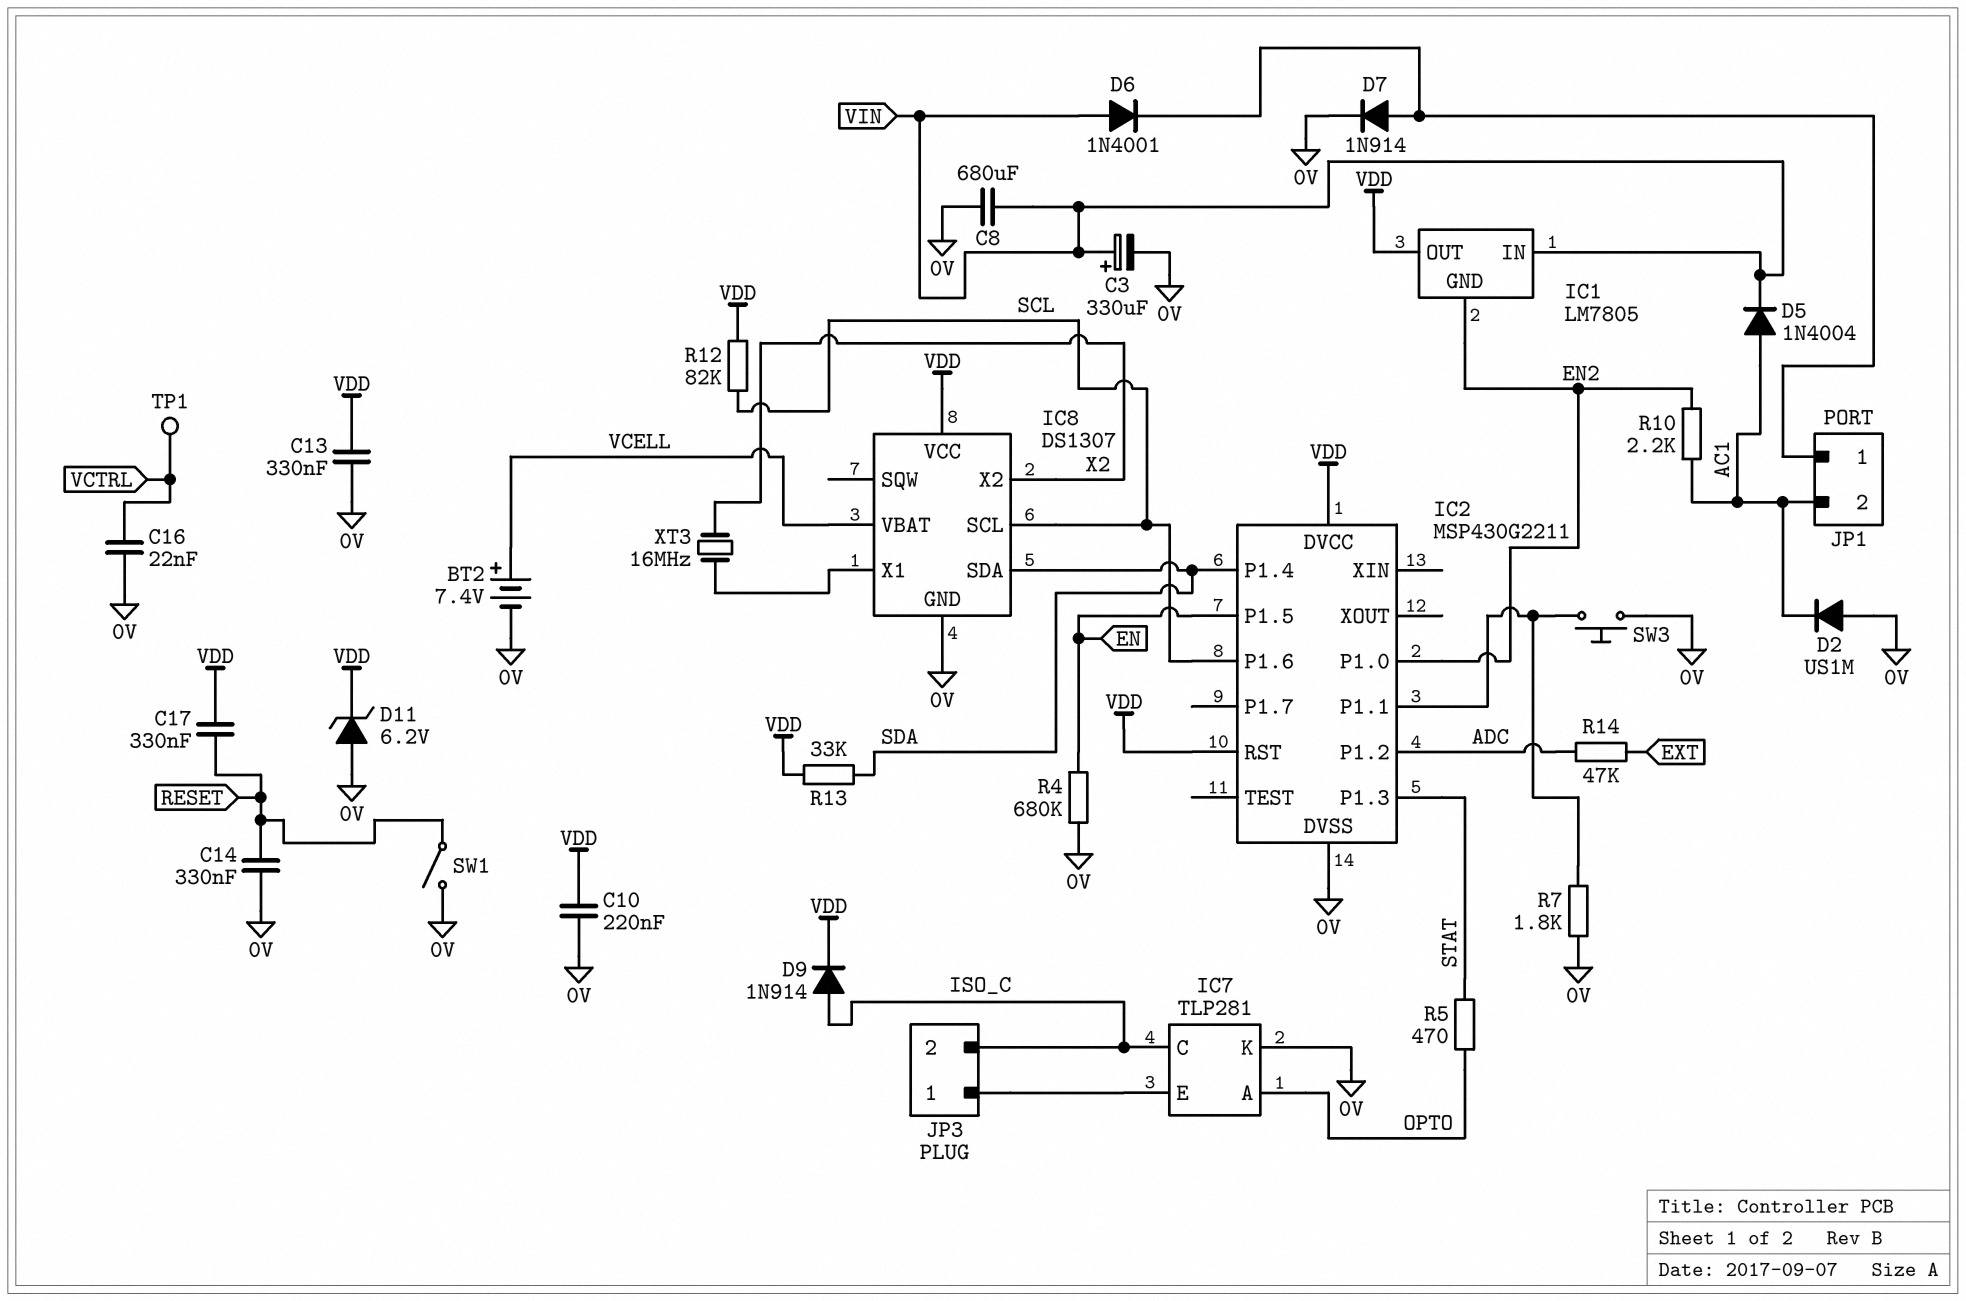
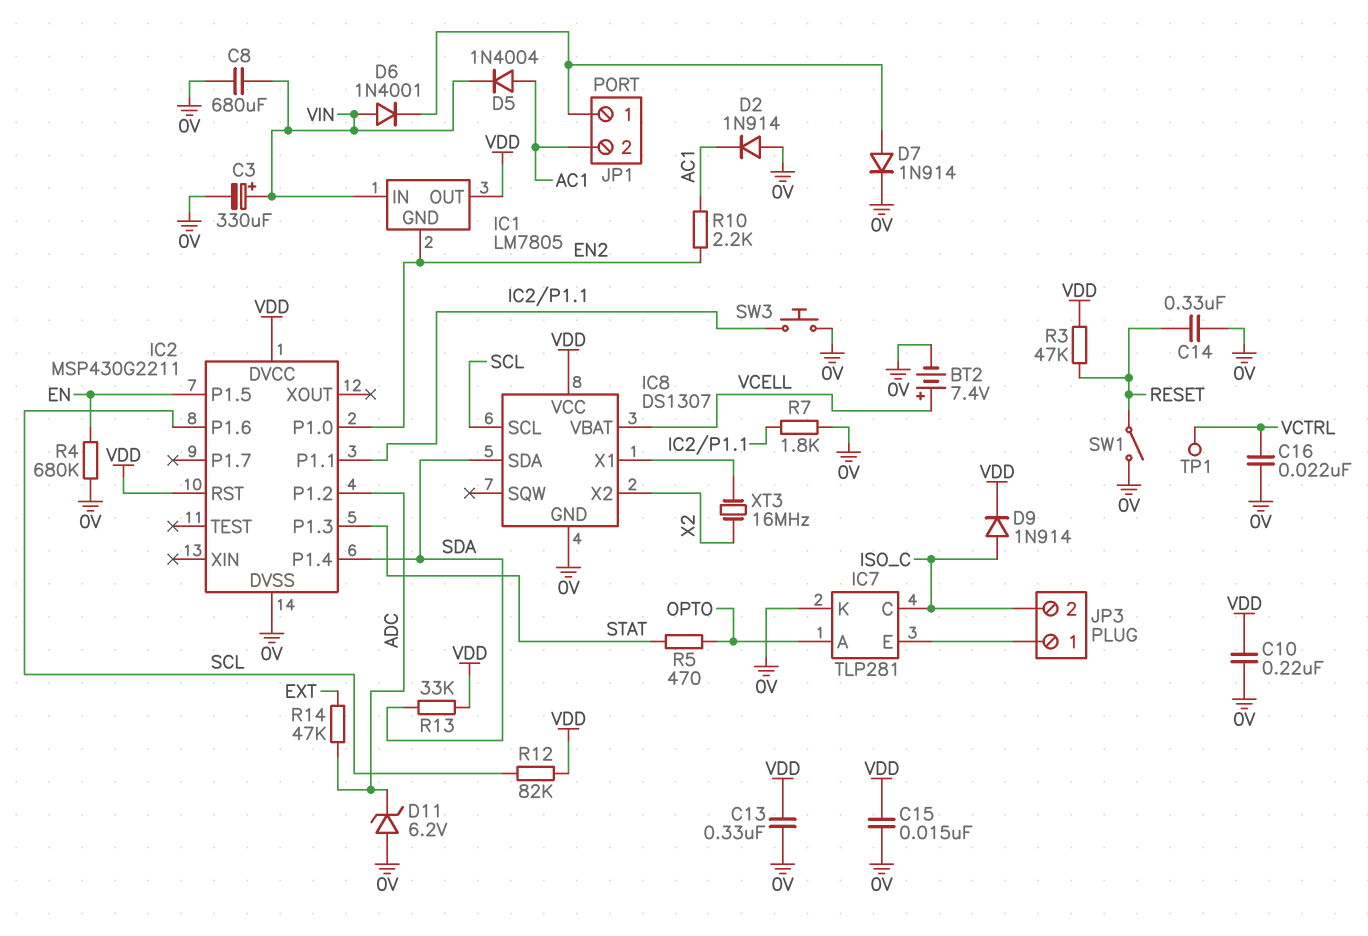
C15: none -> 15nF (0V, VDD)
C17: 330nF (RESET, VDD) -> none
D2: diode US1M (A 0V, K AC1) -> diode 1N914 (A 0V, K AC1)
D11: zener 6.2V (A 0V, K VDD) -> zener 6.2V (A 0V, K ADC)
R3: none -> 47k (RESET, VDD)

